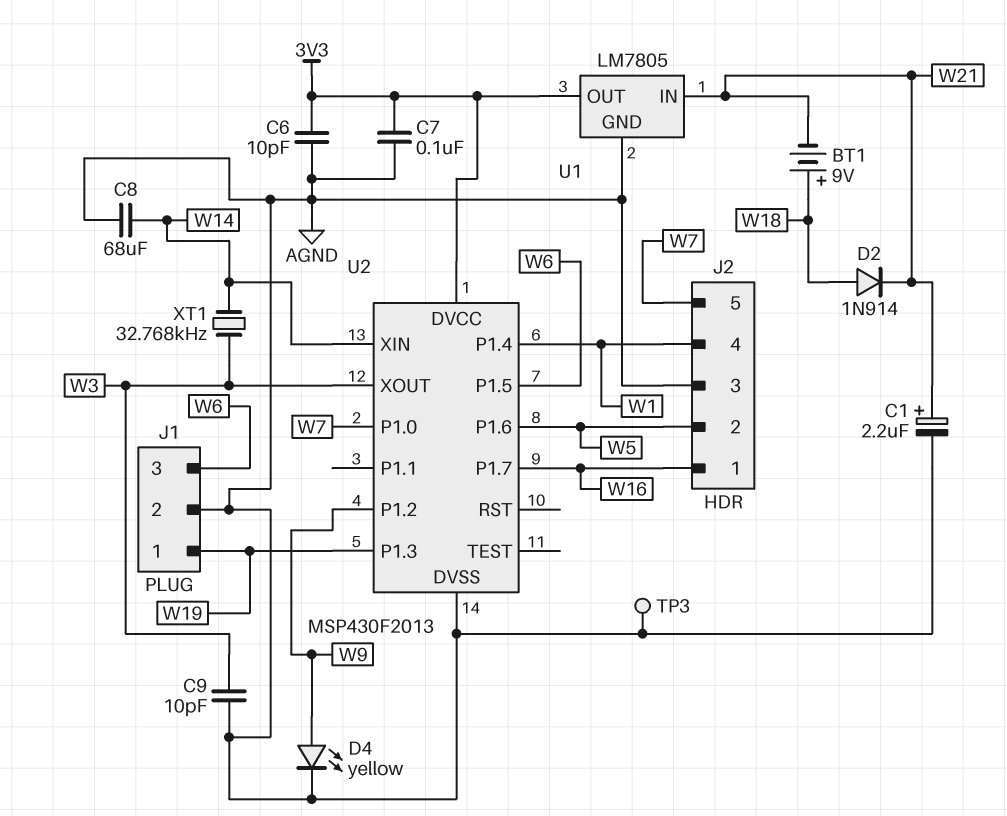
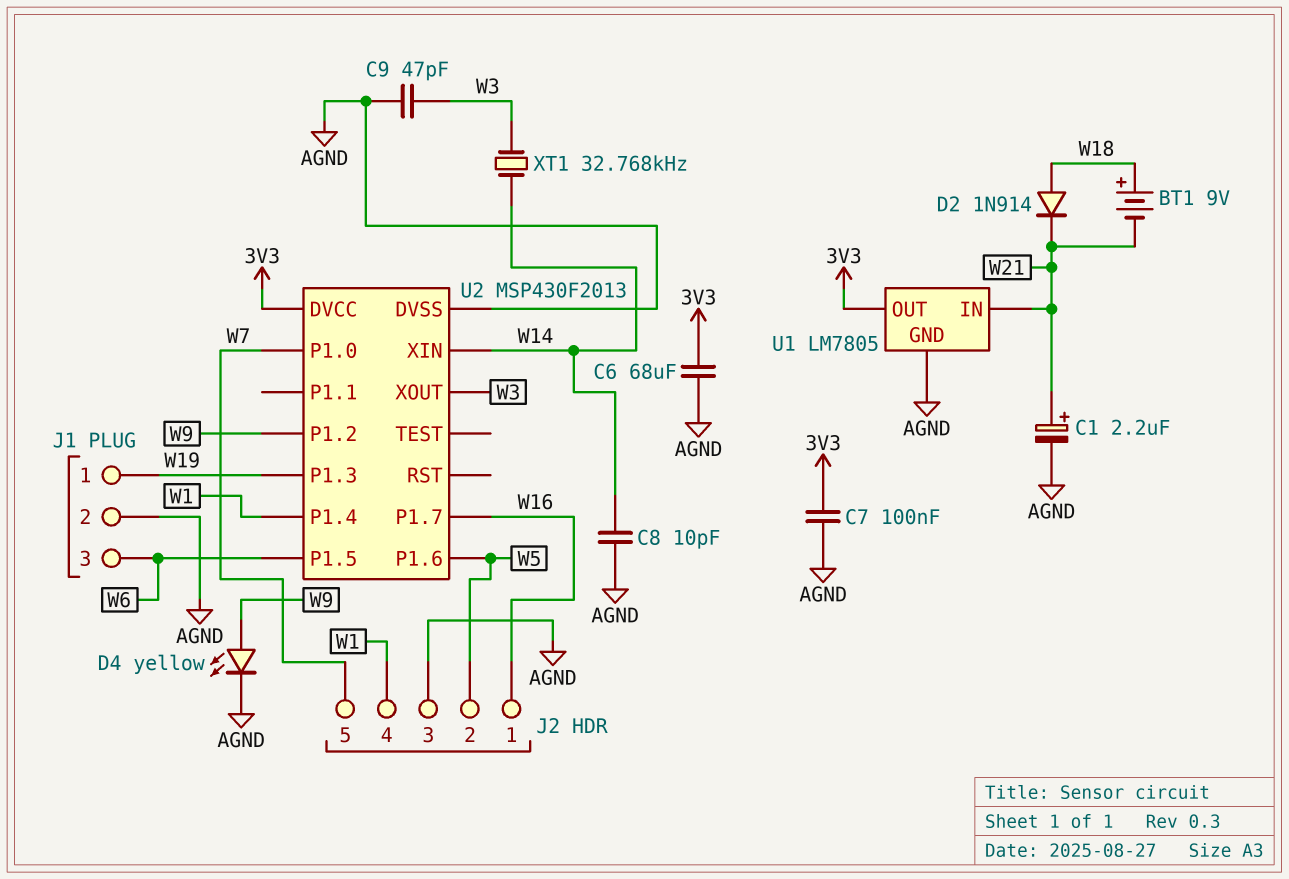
C6: 10pF (3V3, AGND) -> 68uF (3V3, AGND)
C8: 68uF (AGND, W14) -> 10pF (AGND, W14)
C9: 10pF (AGND, W3) -> 47pF (AGND, W3)
TP3: test point (AGND) -> none

